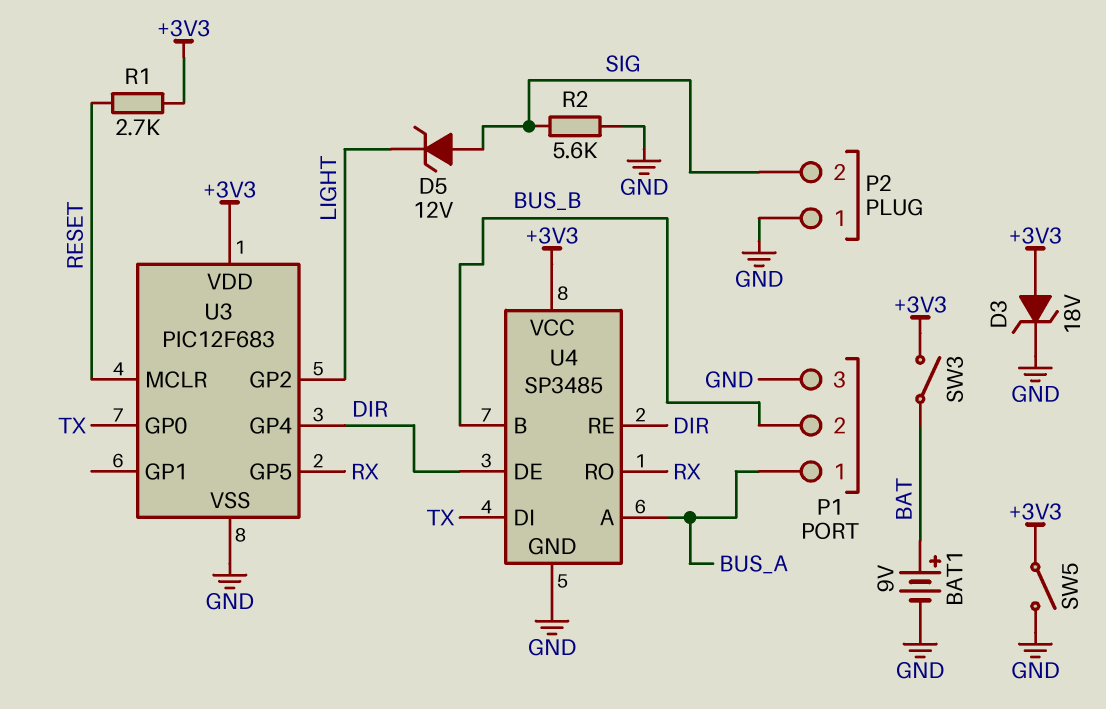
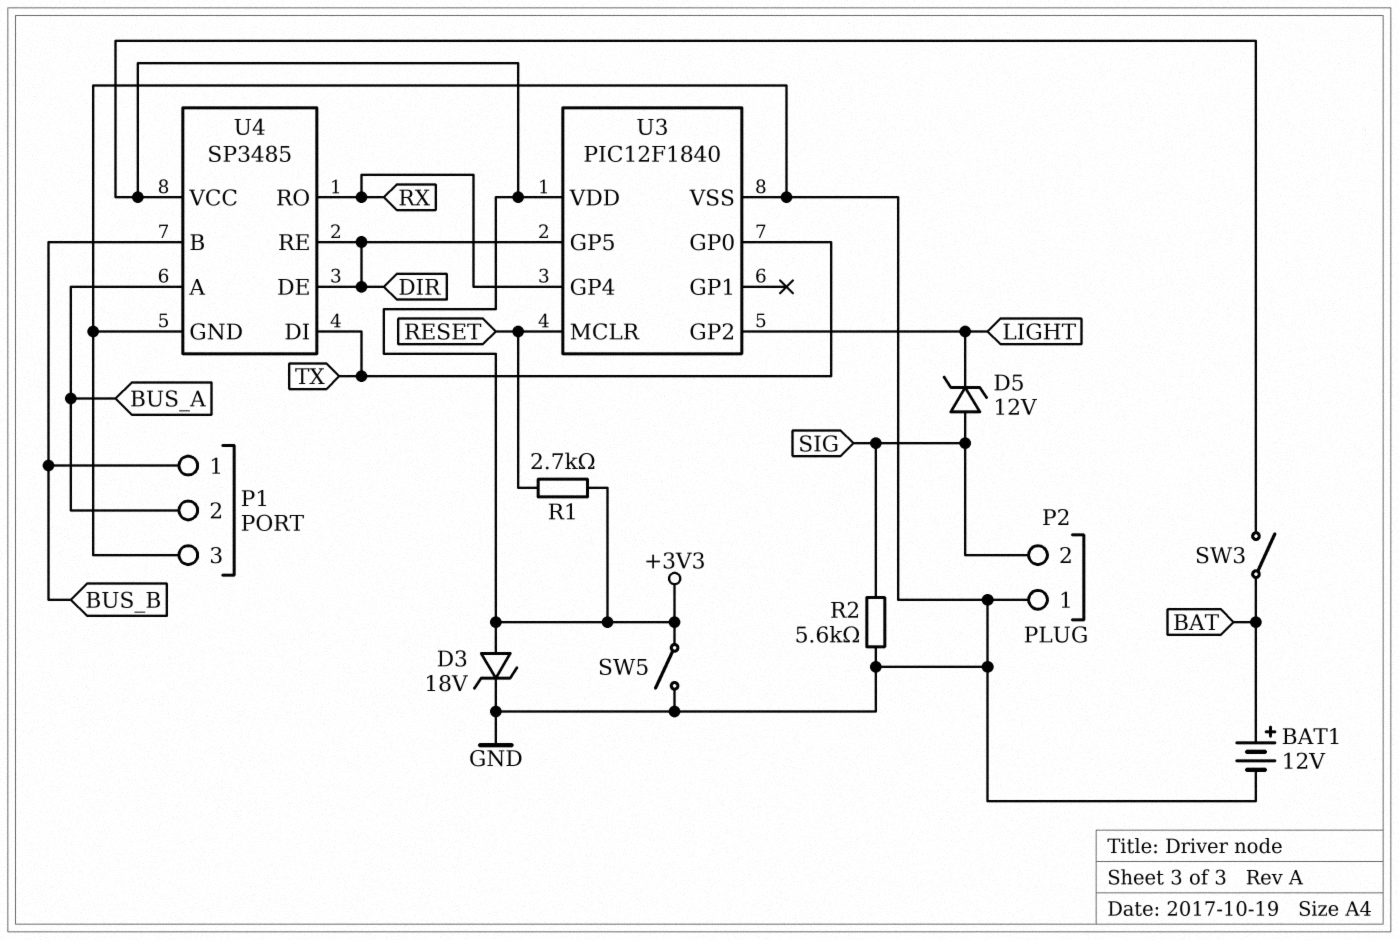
BAT1: 9V (plus BAT, minus GND) -> 12V (plus BAT, minus GND)
P1 pin 1: BUS_A -> BUS_B
P1 pin 2: BUS_B -> BUS_A
U3: PIC12F683 -> PIC12F1840
U3 pin GP4: DIR -> RX
U3 pin GP5: RX -> DIR

